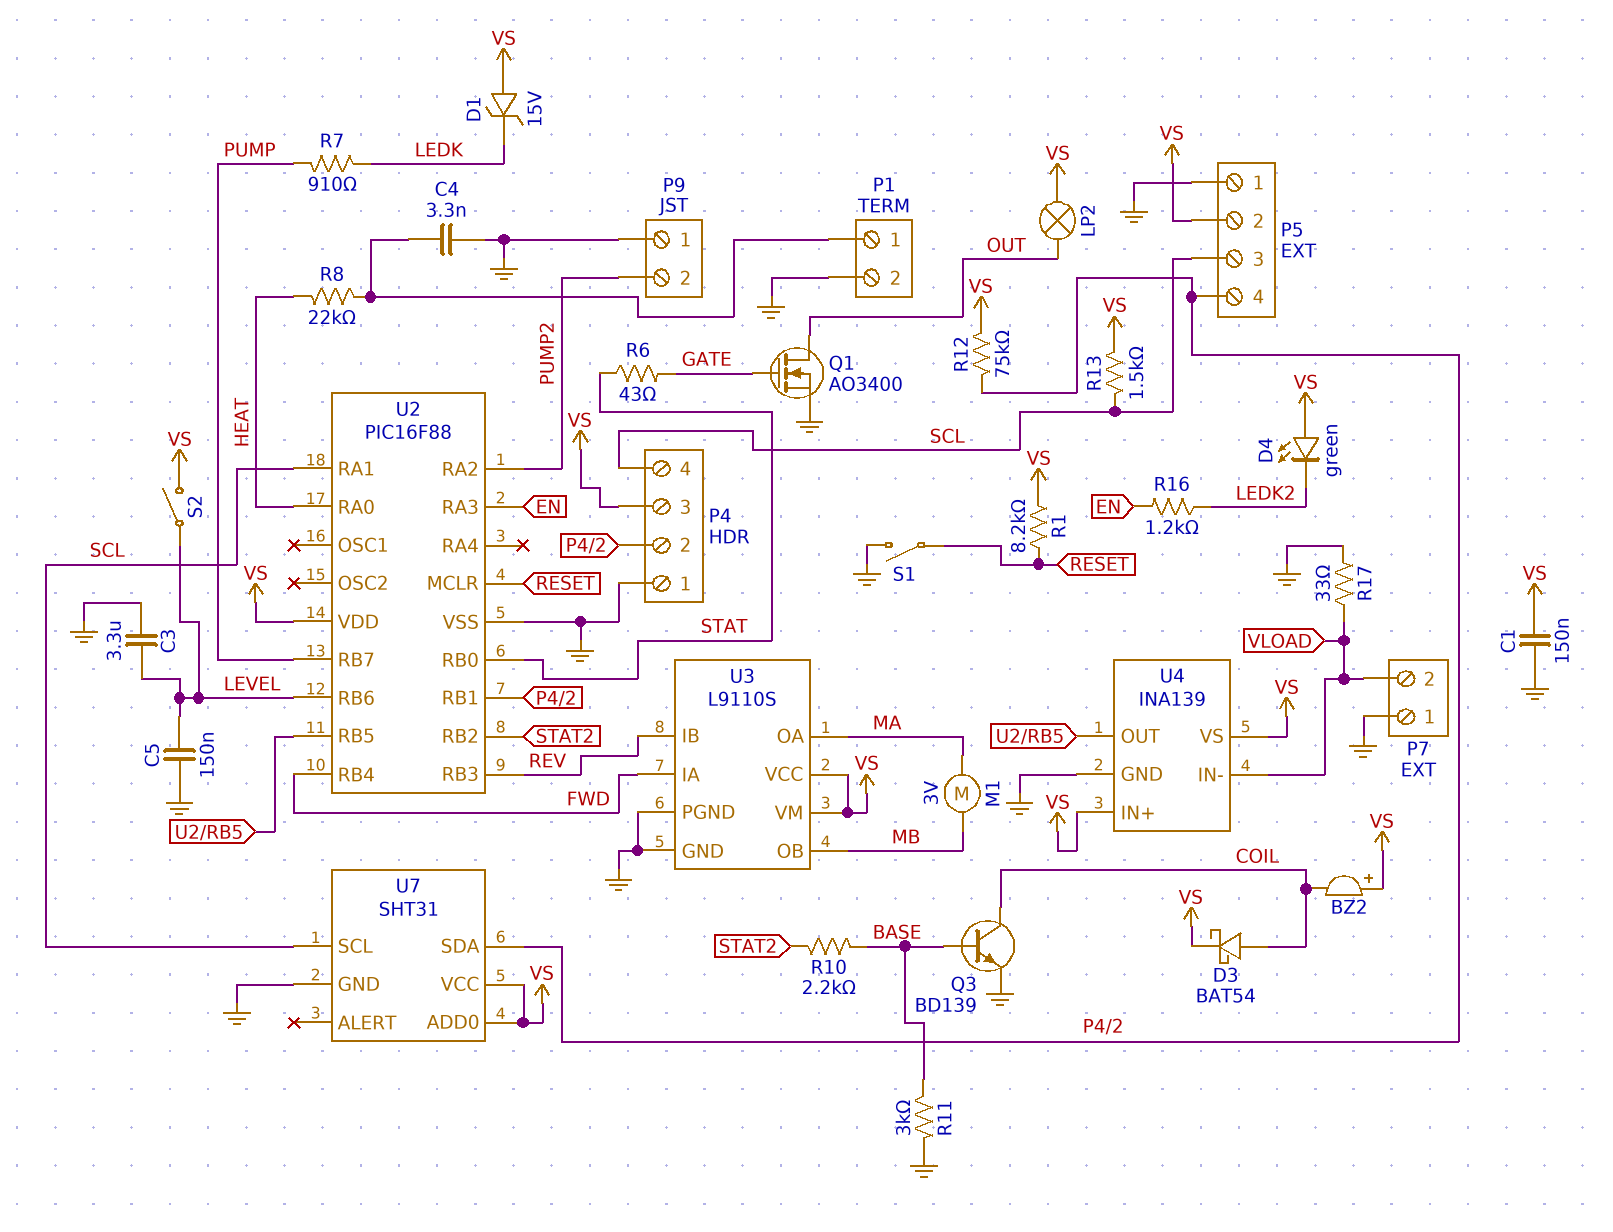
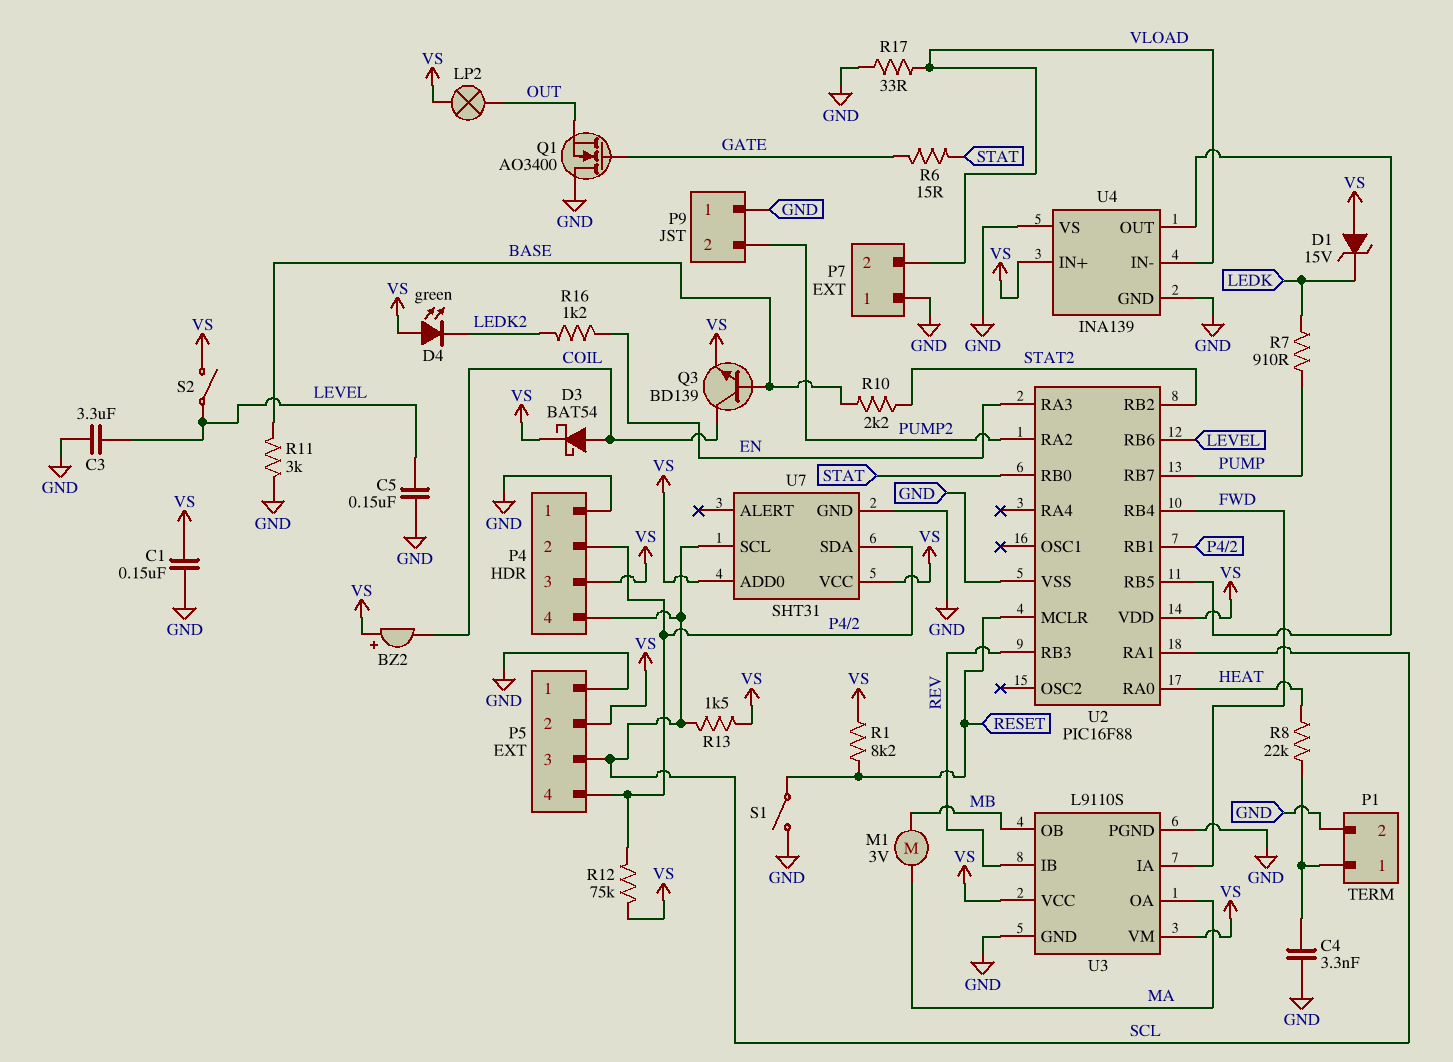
Q1: NMOS AO3400 (G GATE, D OUT, S GND) -> NMOS AO3400 (G GATE, D GND, S OUT)
Q3: NPN BD139 (B BASE, C COIL, E GND) -> NPN BD139 (B BASE, C COIL, E VS)
R6: 43 (GATE, STAT) -> 15 (GATE, STAT)
U4 pin VS: VS -> GND

